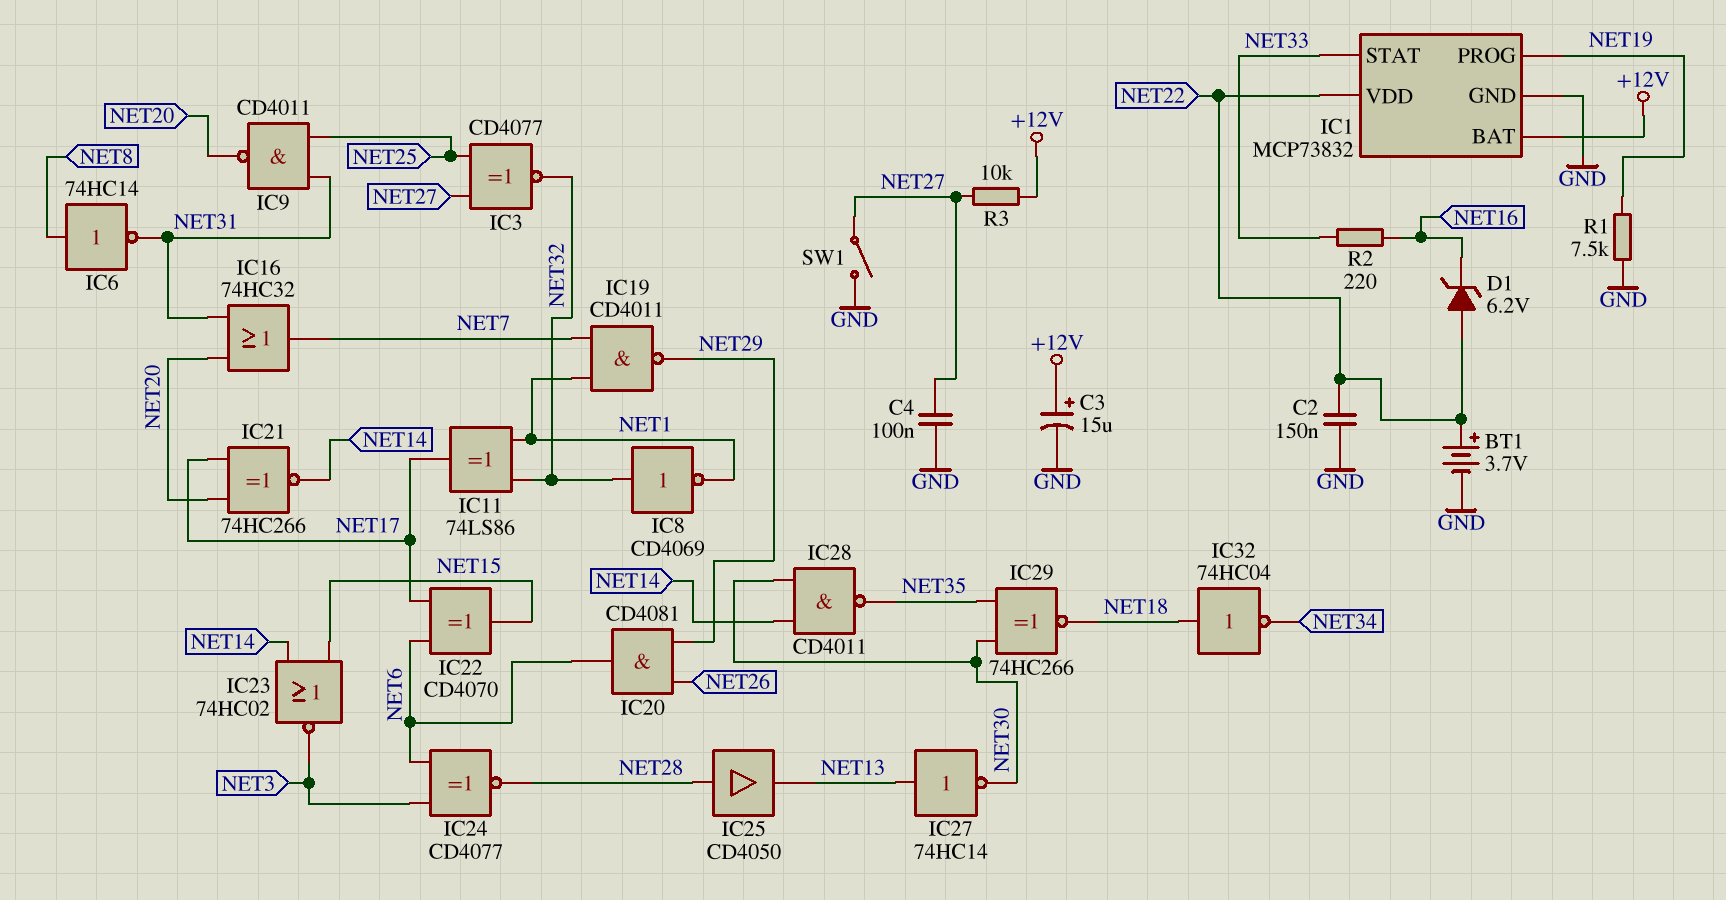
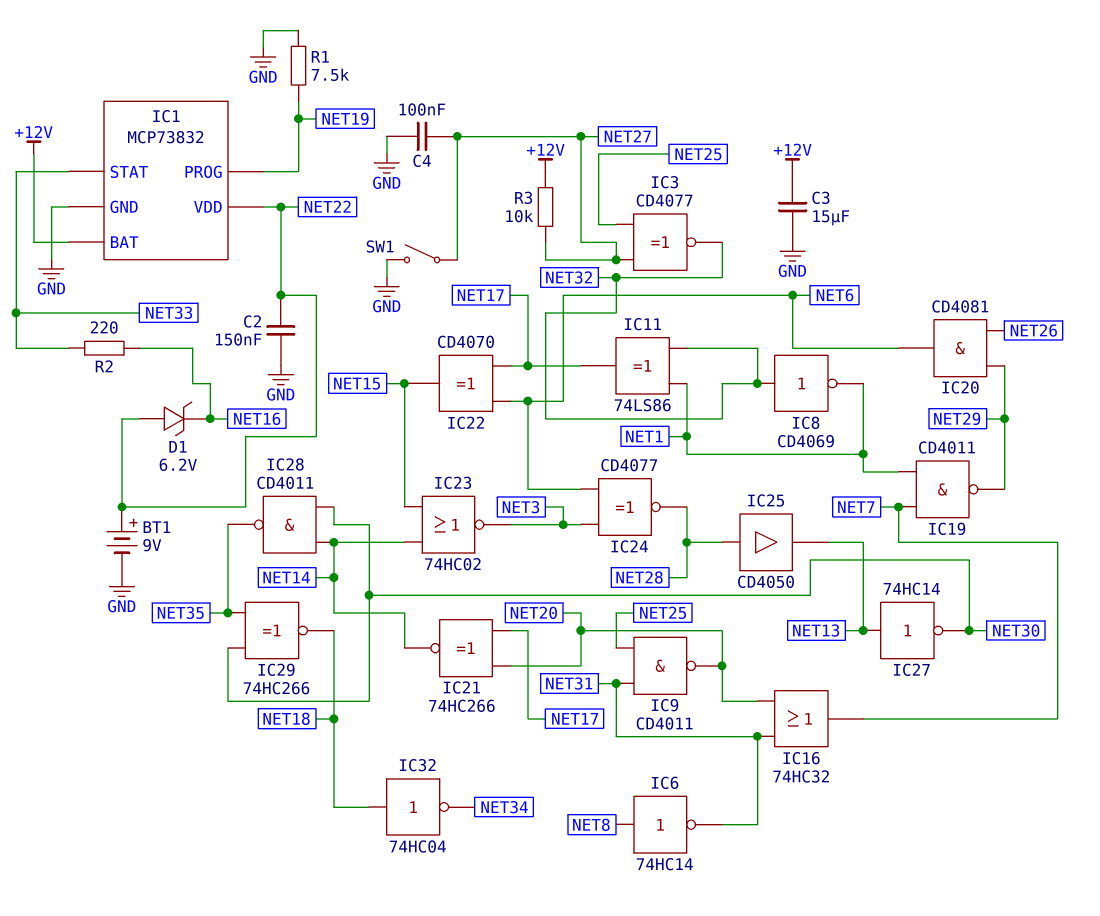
BT1: 3.7V (plus NET22, minus GND) -> 9V (plus NET22, minus GND)
C3: 15uF (plus +12V, minus GND) -> 15uF (+12V, GND)

